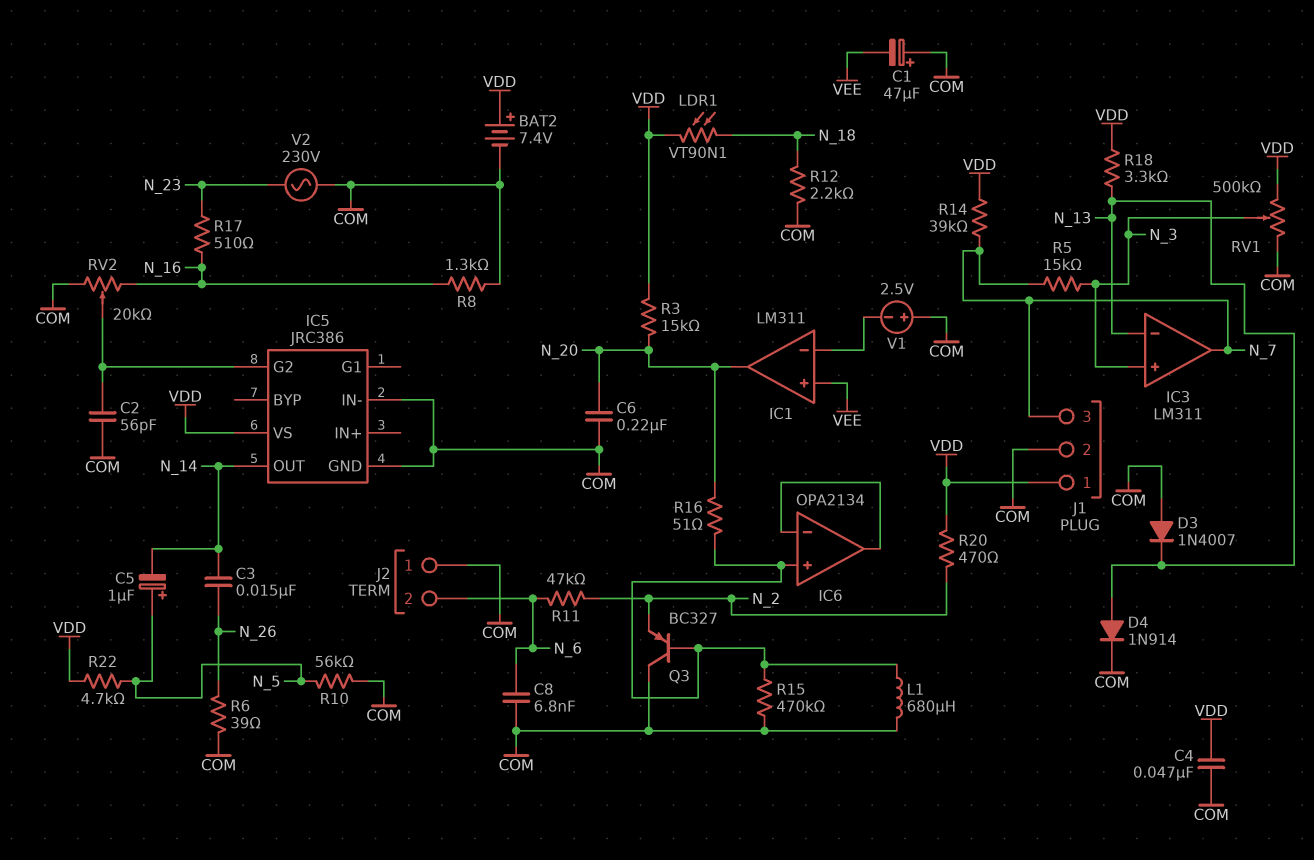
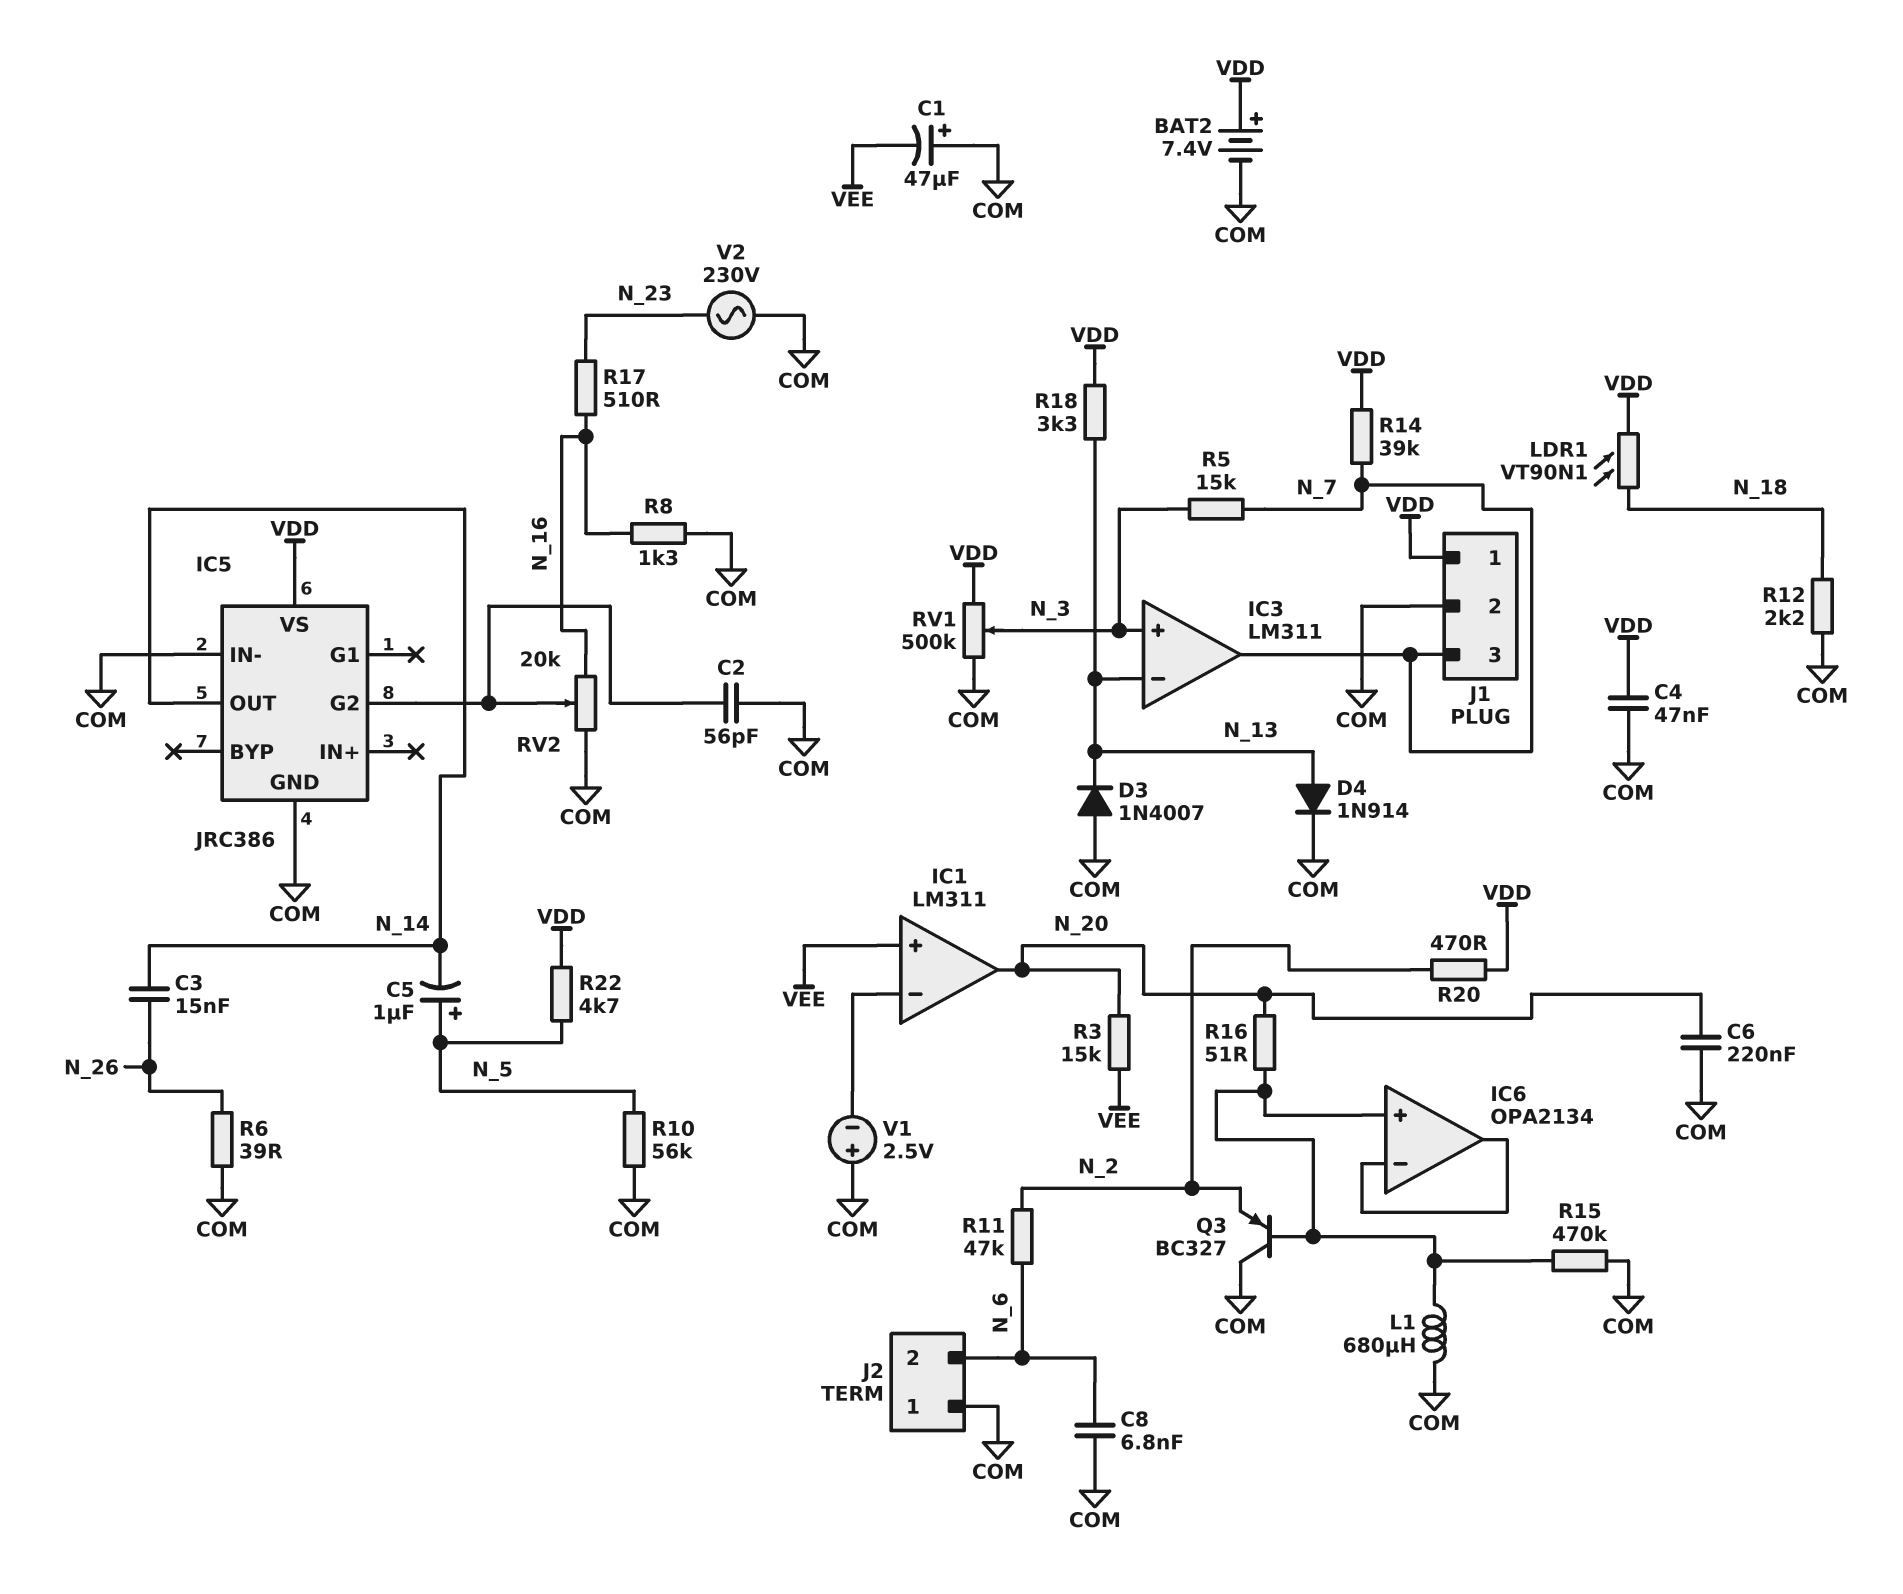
R3: 15k (N_20, VDD) -> 15k (N_20, VEE)

